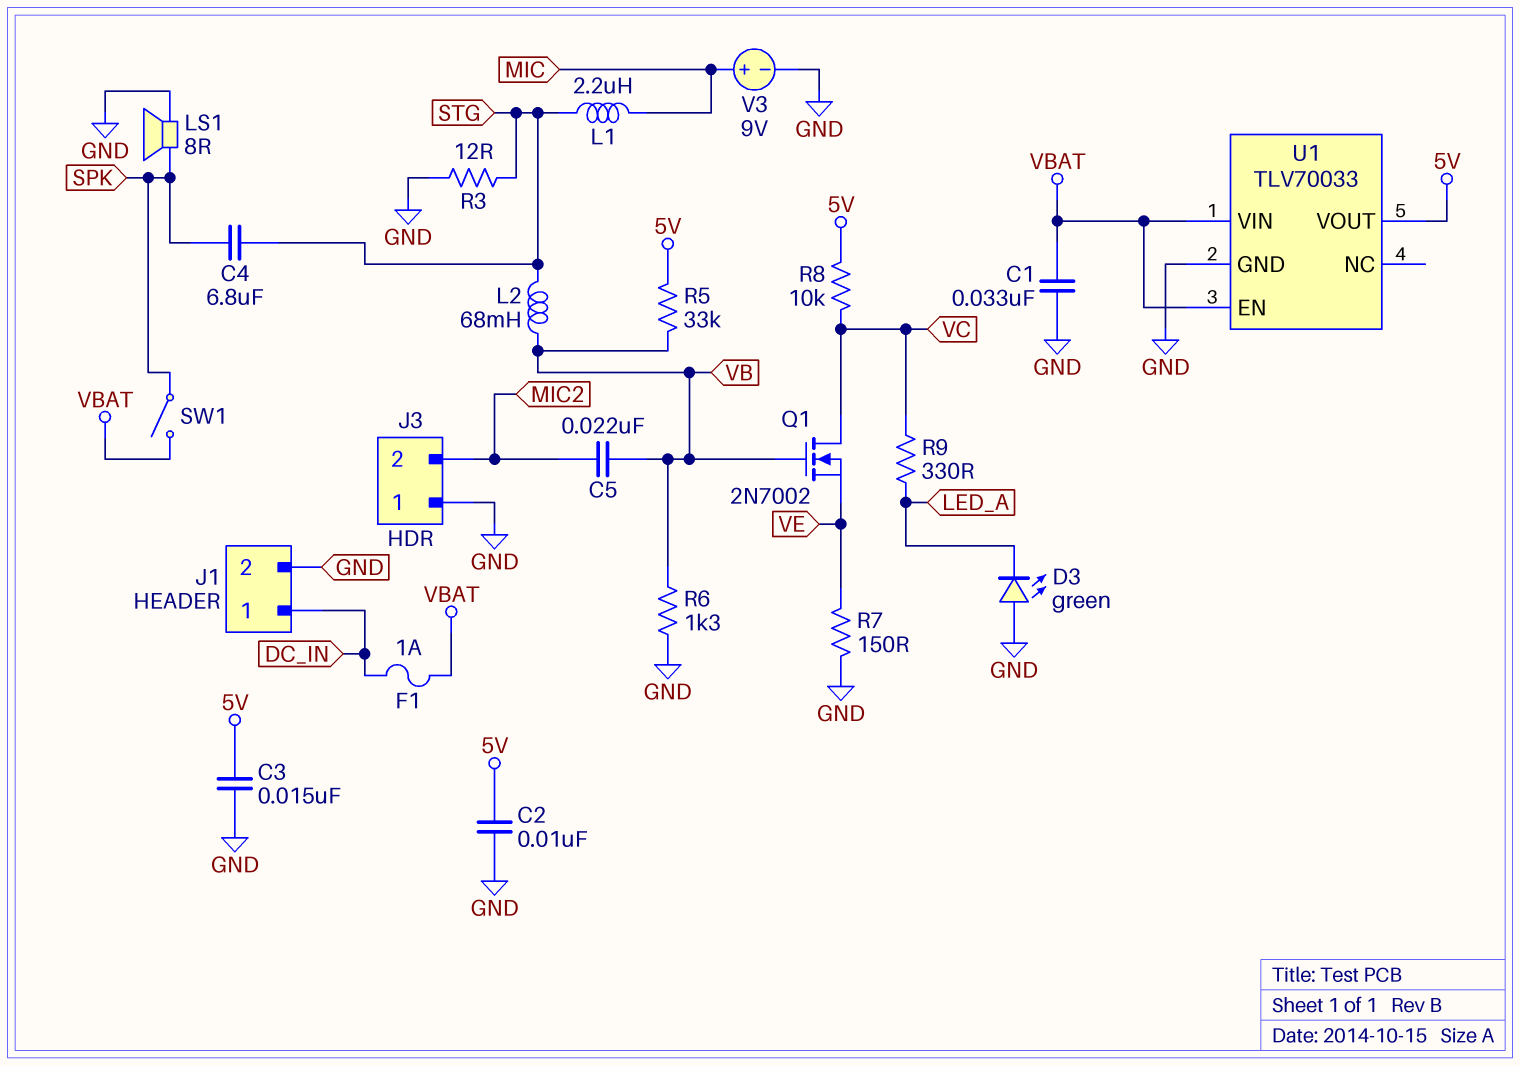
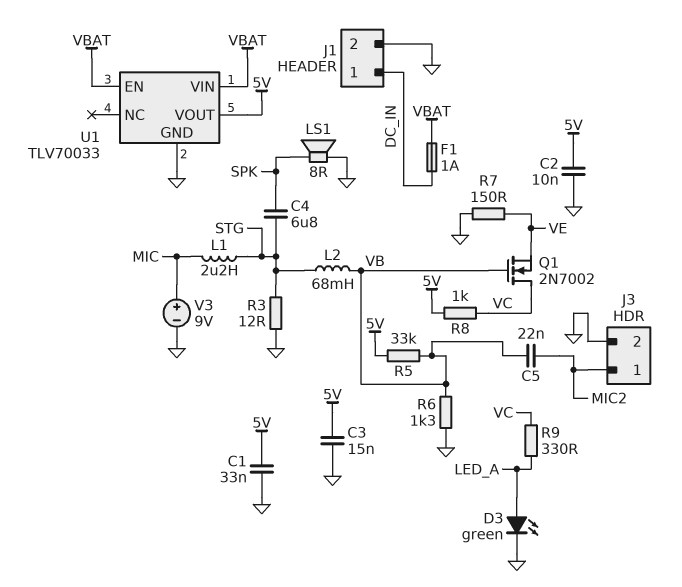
C1: 33nF (GND, VBAT) -> 33nF (5V, GND)
D3: LED green (A GND, K LED_A) -> LED green (A LED_A, K GND)
J3 pin 1: GND -> MIC2
J3 pin 2: MIC2 -> GND
R8: 10k (5V, VC) -> 1k (5V, VC)
SW1: switch (SPK, VBAT) -> none

